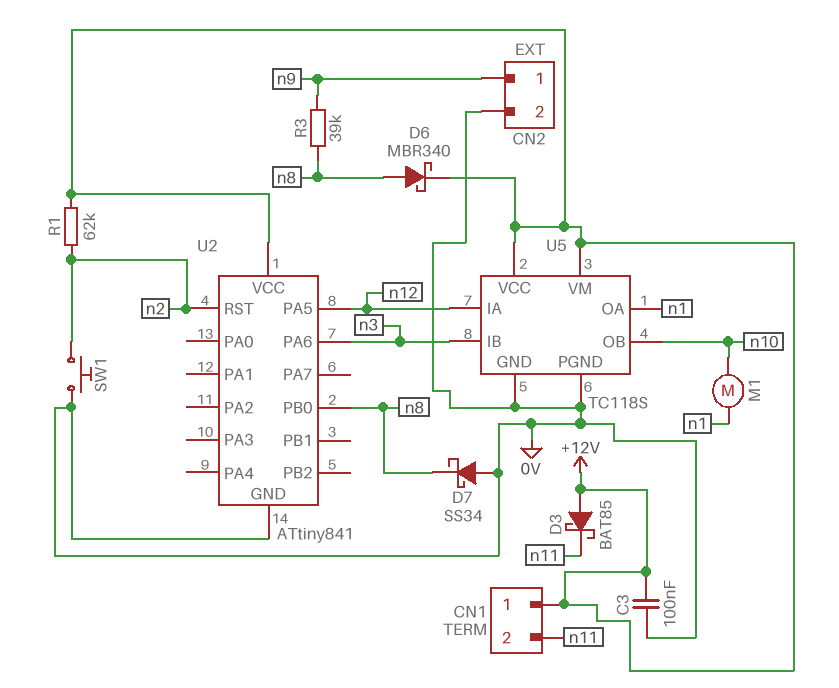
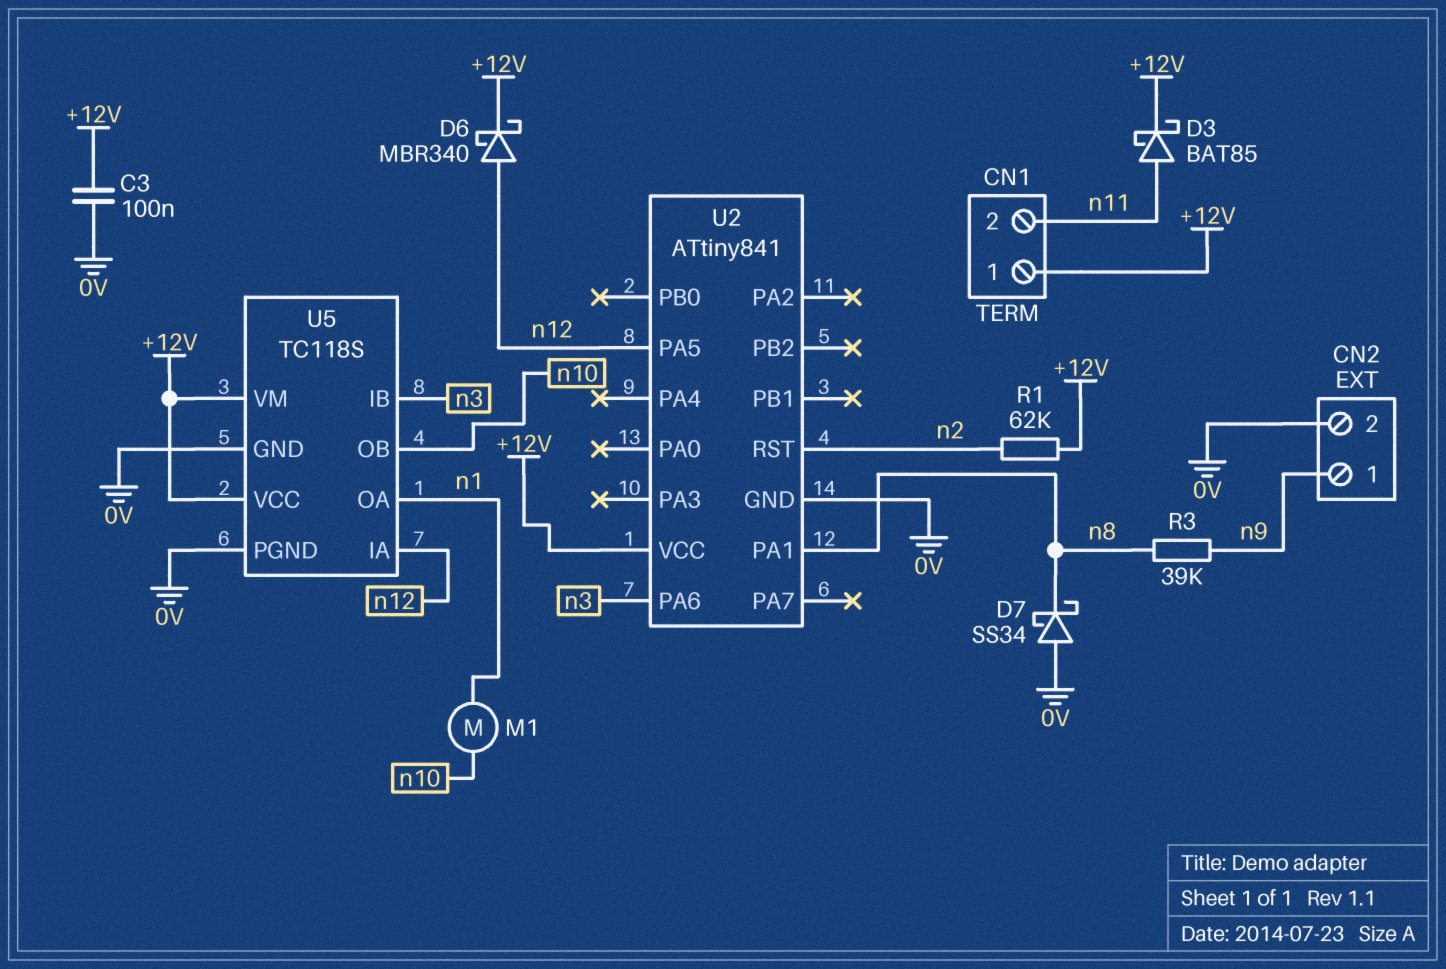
D3: schottky BAT85 (A +12V, K n11) -> schottky BAT85 (A n11, K +12V)
D6: schottky MBR340 (A n8, K +12V) -> schottky MBR340 (A n12, K +12V)
SW1: button (0V, n2) -> none
U2 pin PA1: none -> n8
U2 pin PB0: n8 -> none

